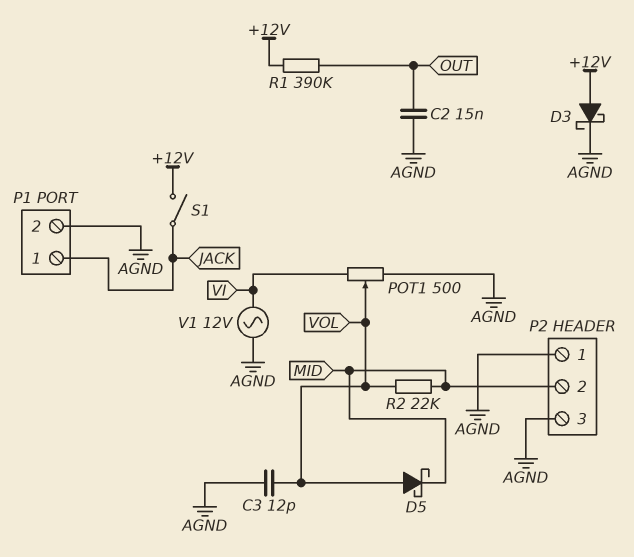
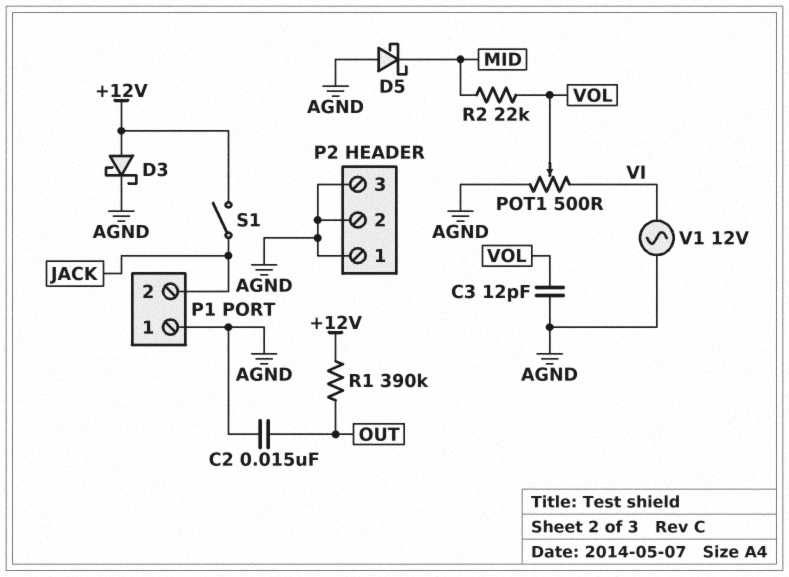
D5: schottky (A VOL, K MID) -> schottky (A AGND, K MID)
P1 pin 1: JACK -> AGND
P1 pin 2: AGND -> JACK
P2 pin 2: MID -> AGND

